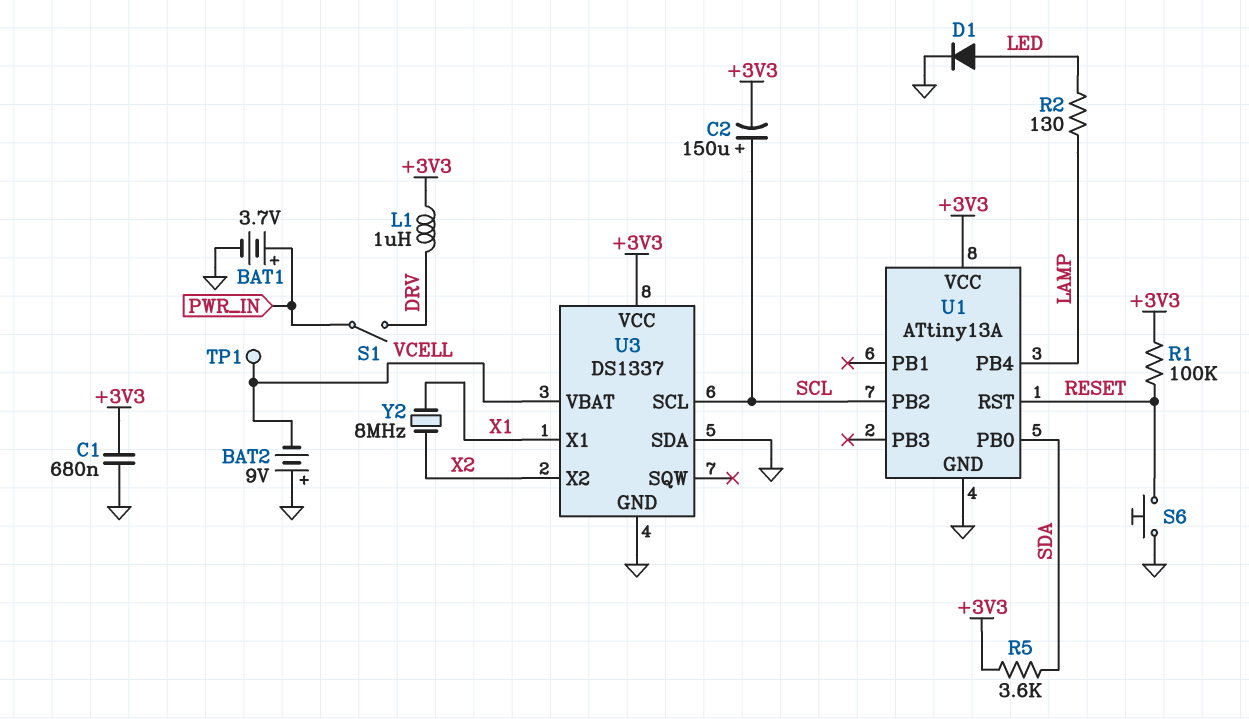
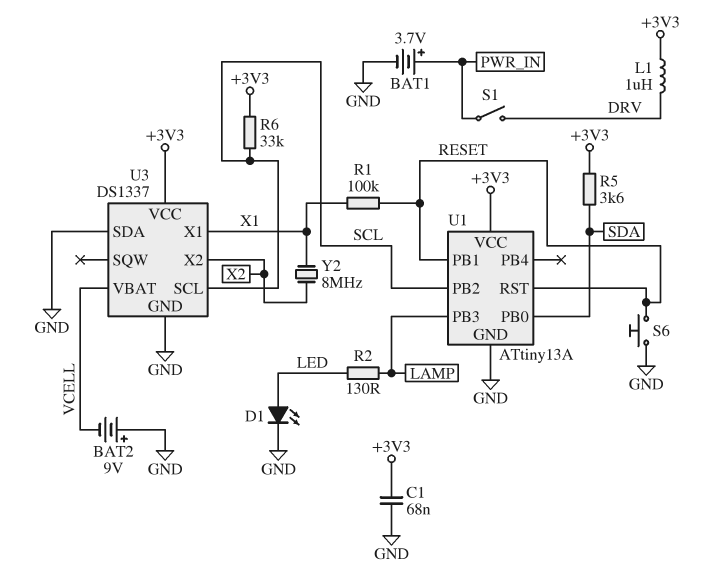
C1: 680nF (+3V3, GND) -> 68nF (+3V3, GND)
C2: 150uF (plus SCL, minus +3V3) -> none
D1: diode (A LED, K GND) -> LED (A LED, K GND)
R1: 100k (+3V3, RESET) -> 100k (RESET, X1)
R6: none -> 33k (+3V3, SCL)
TP1: test point (VCELL) -> none
U1 pin PB1: none -> RESET
U1 pin PB3: none -> LAMP
U1 pin PB4: LAMP -> none

